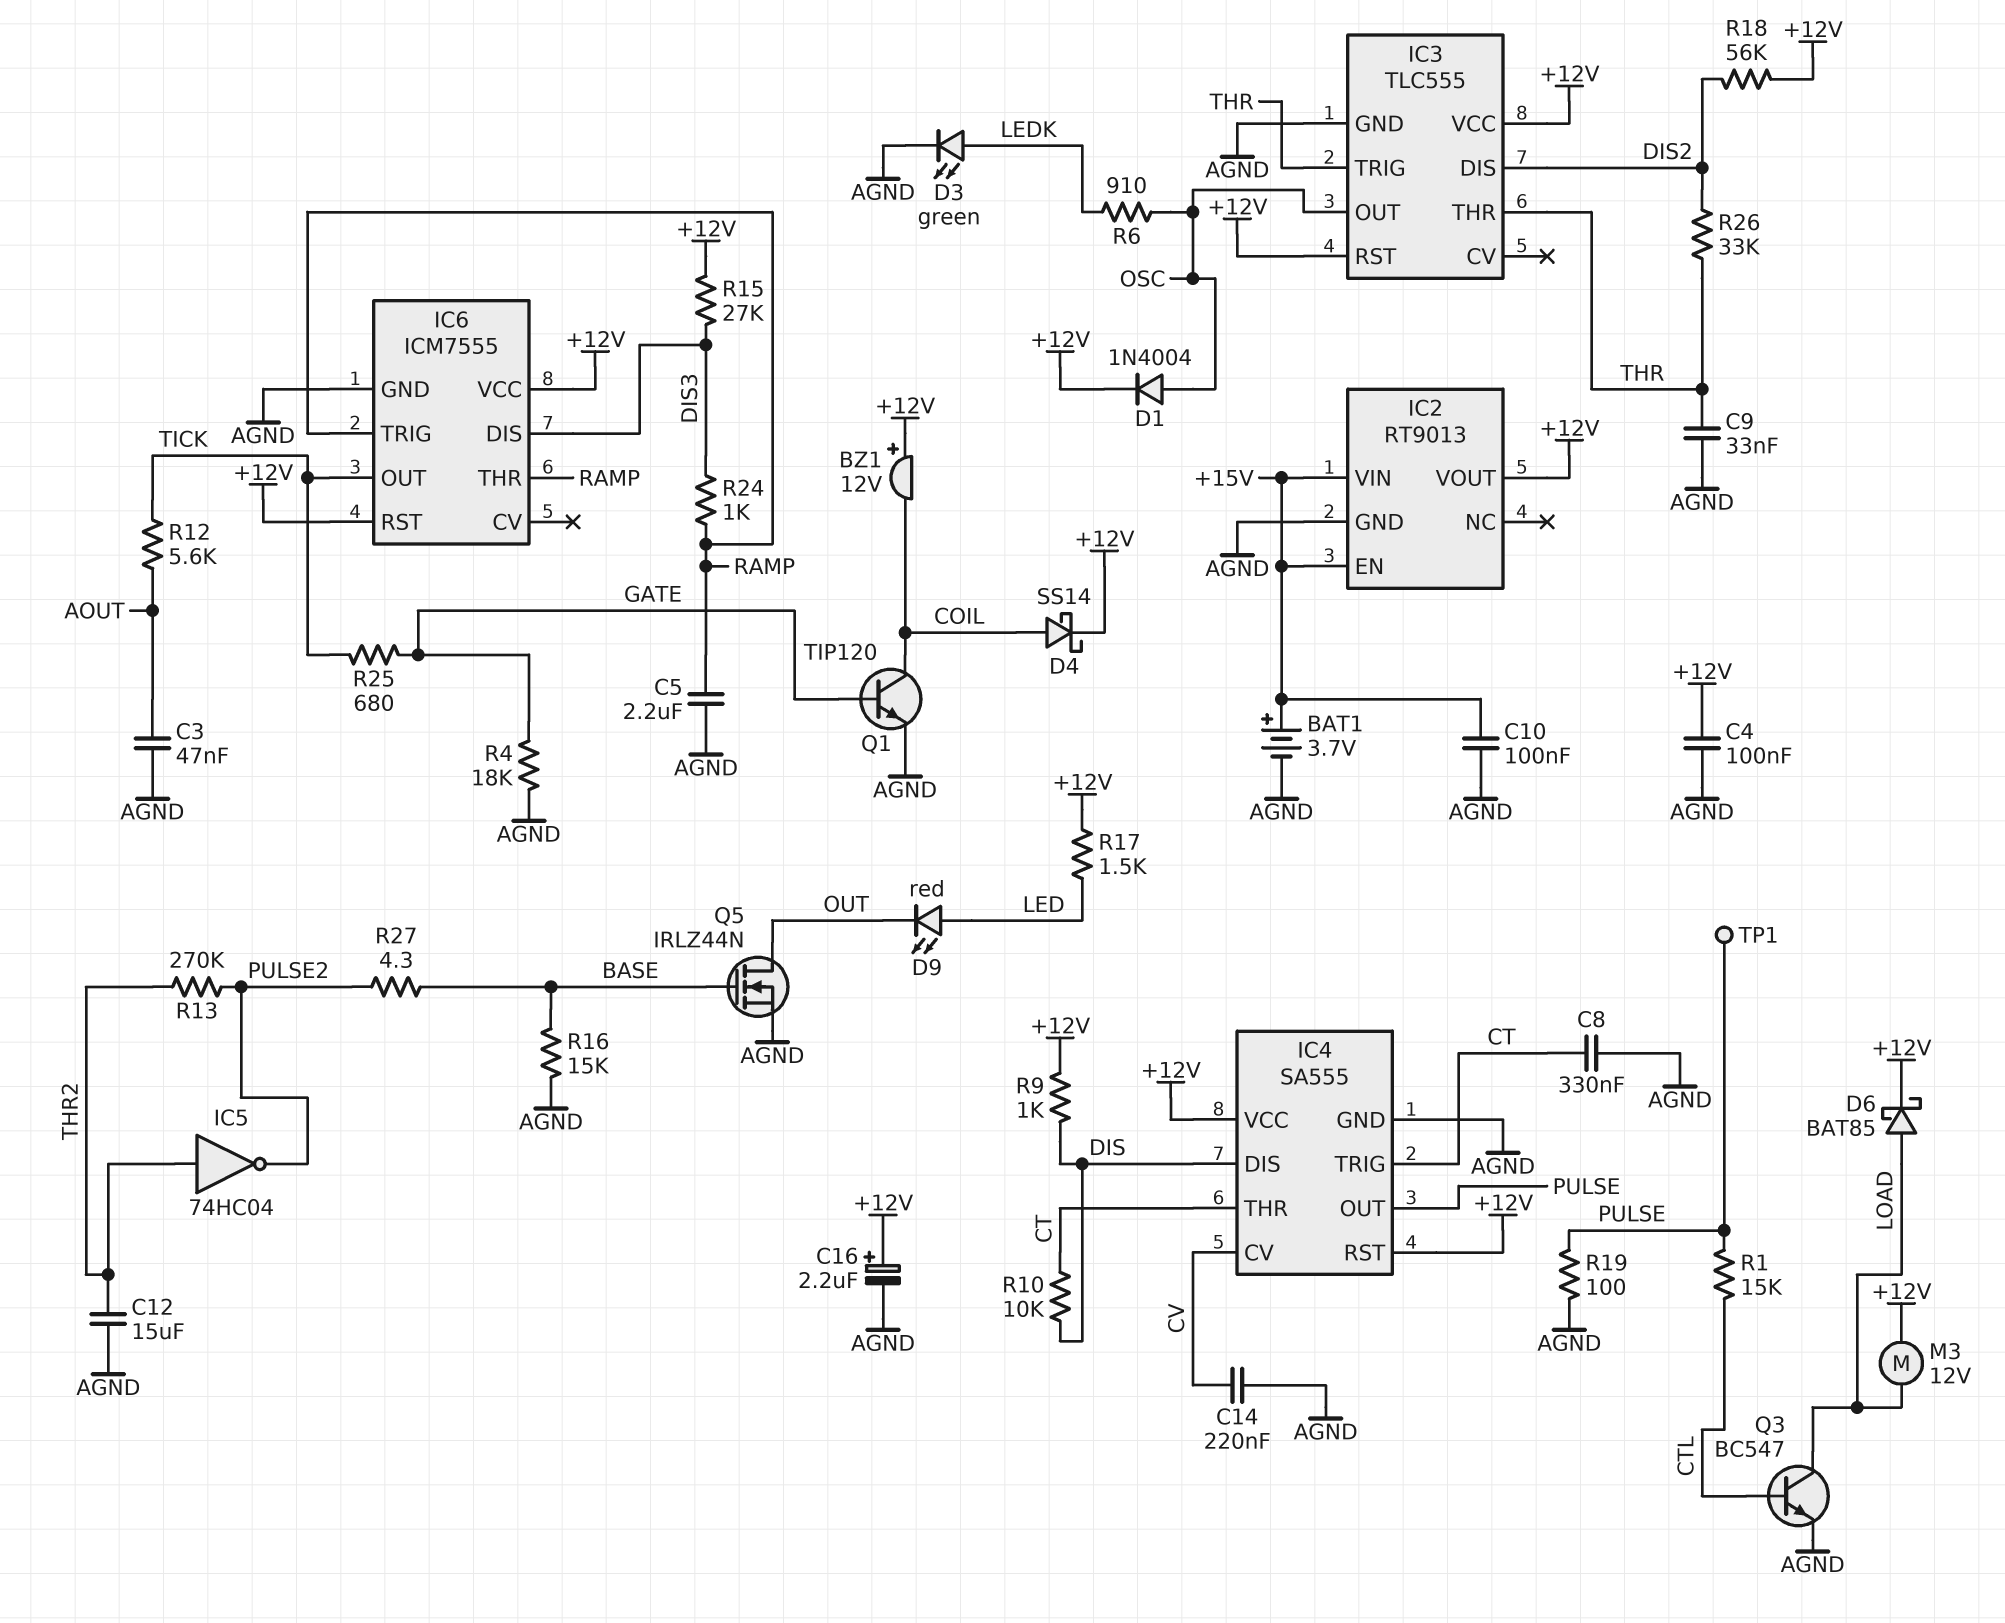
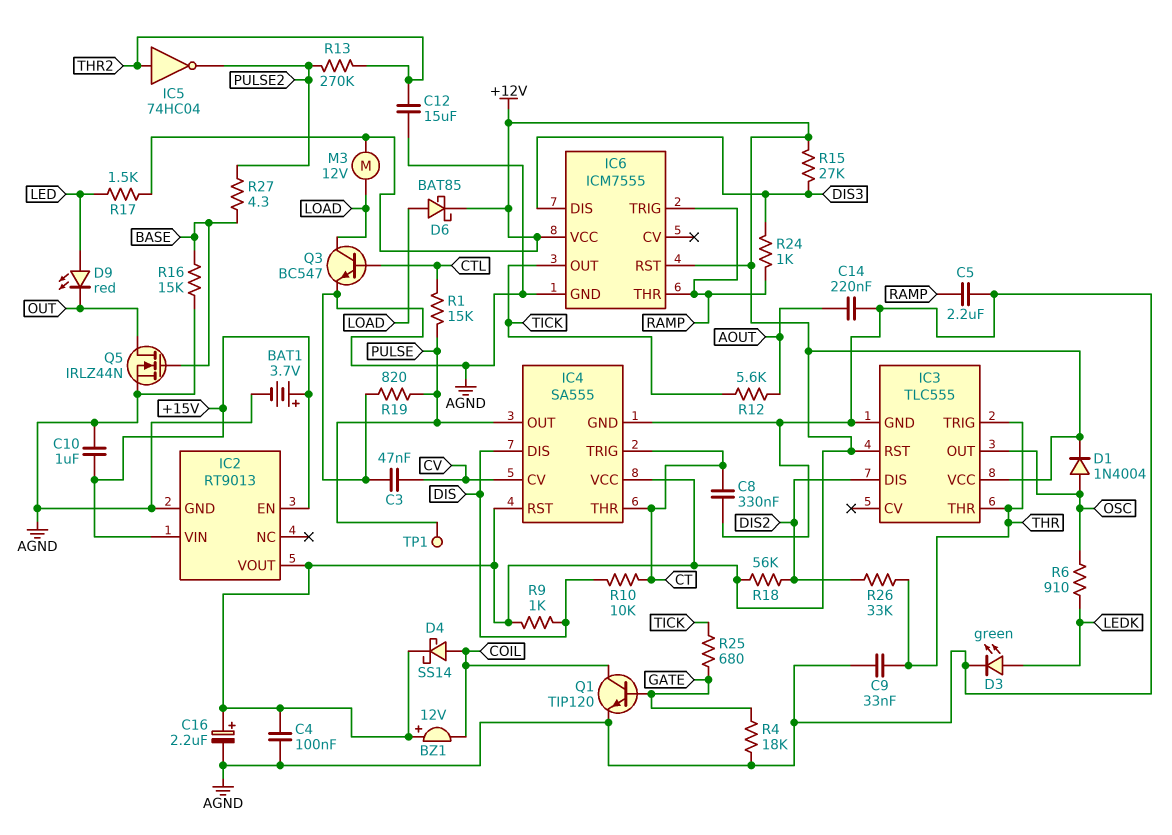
C3: 47nF (AGND, AOUT) -> 47nF (AGND, CV)
C10: 100nF (+15V, AGND) -> 1uF (+15V, AGND)
C14: 220nF (AGND, CV) -> 220nF (AGND, AOUT)
R19: 100 (AGND, PULSE) -> 820 (AGND, PULSE)

